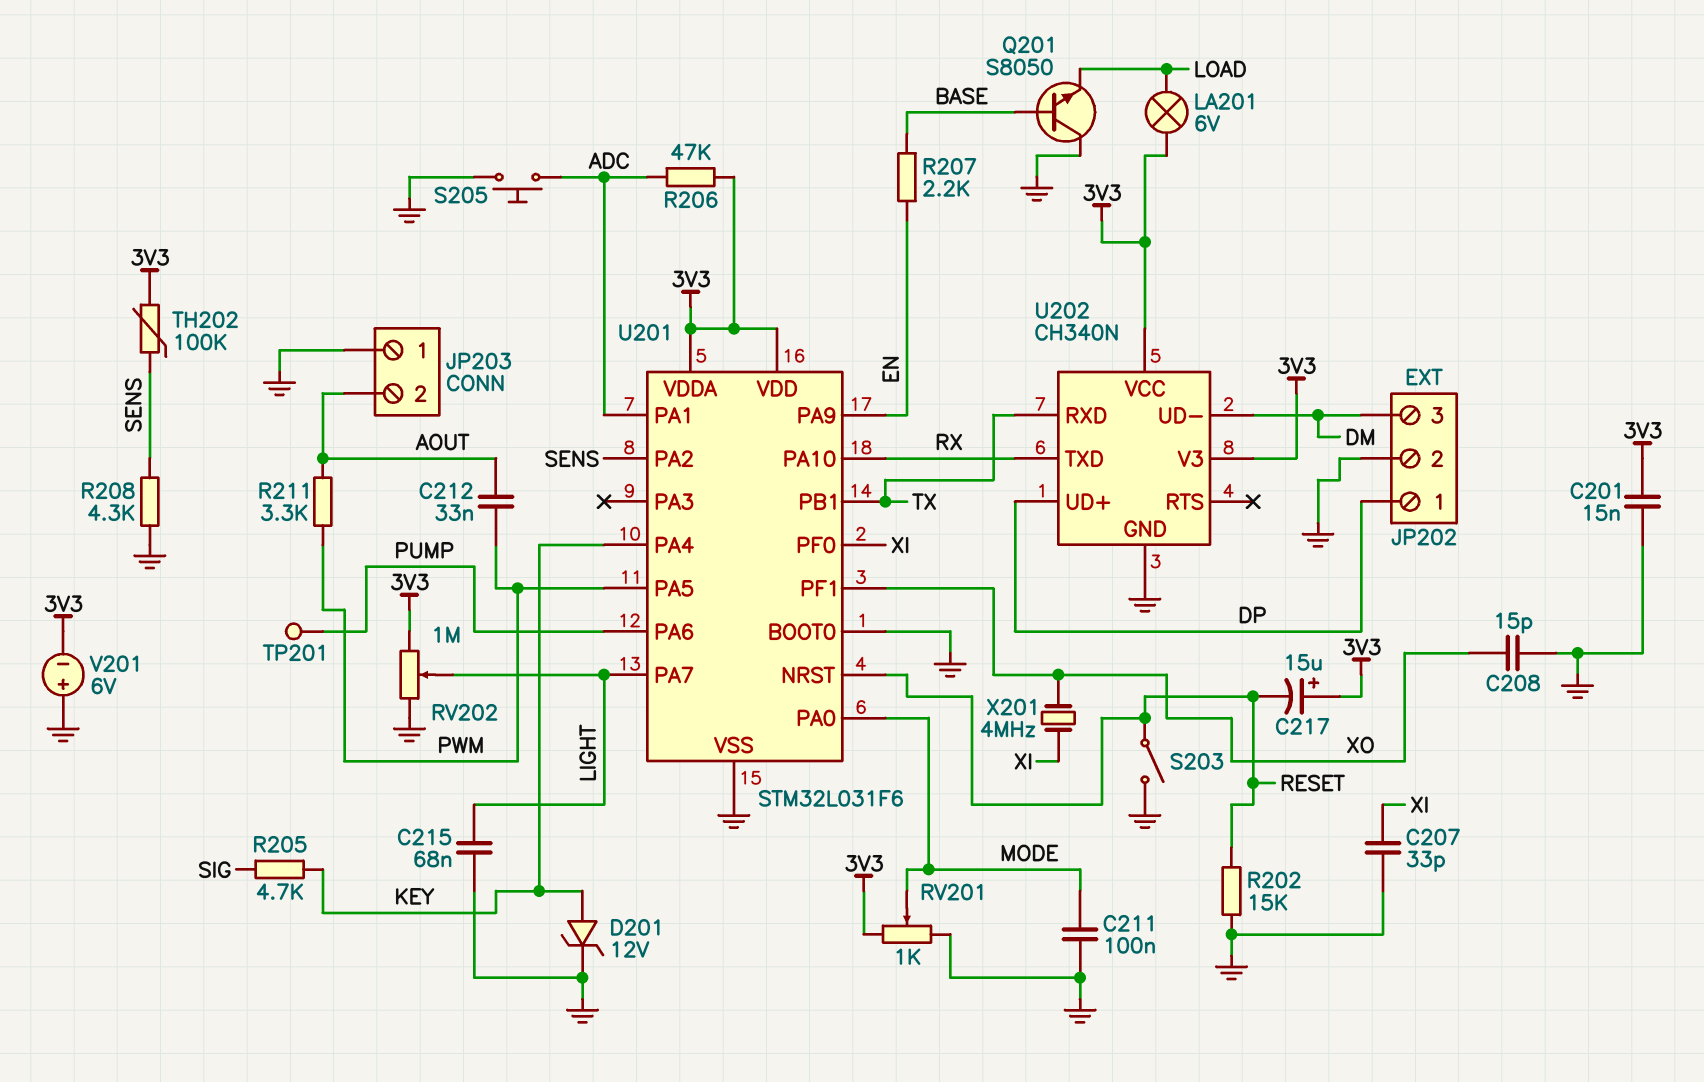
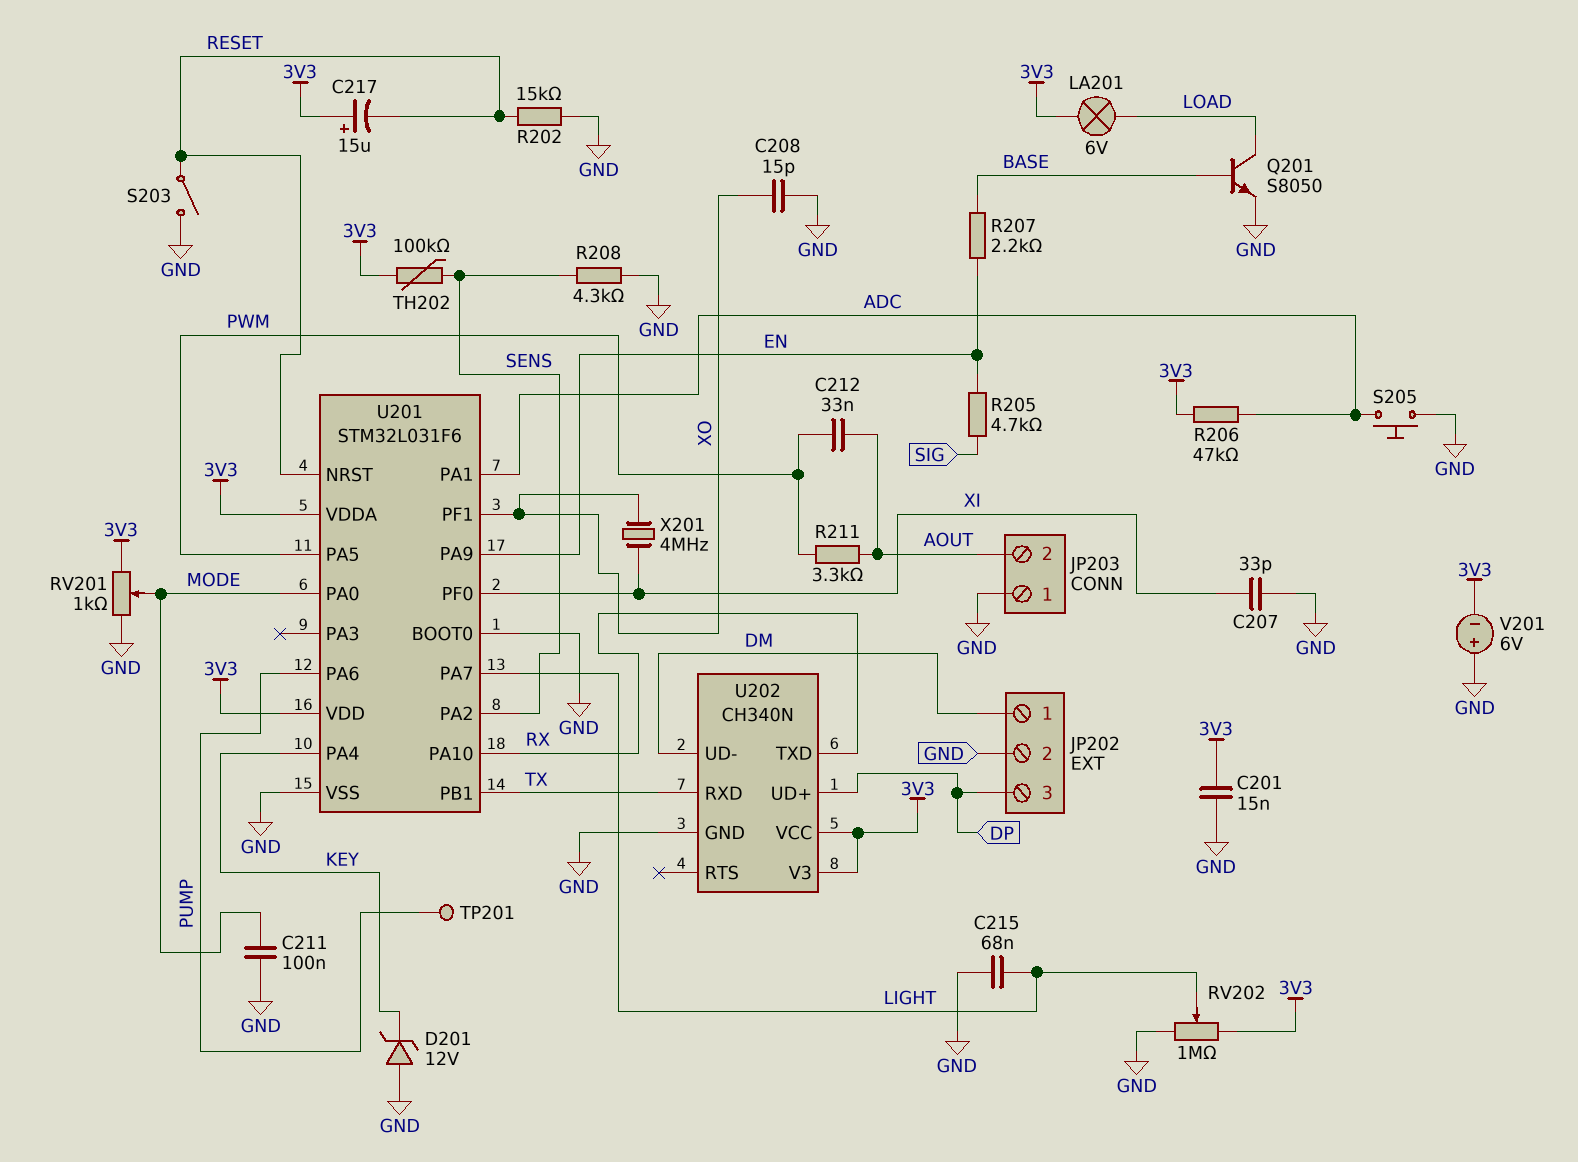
D201: zener 12V (A KEY, K GND) -> zener 12V (A GND, K KEY)
JP202 pin 1: DP -> DM
JP202 pin 3: DM -> DP
Q201: NPN S8050 (B BASE, C GND, E LOAD) -> NPN S8050 (B BASE, C LOAD, E GND)
R205: 4.7k (KEY, SIG) -> 4.7k (EN, SIG)

